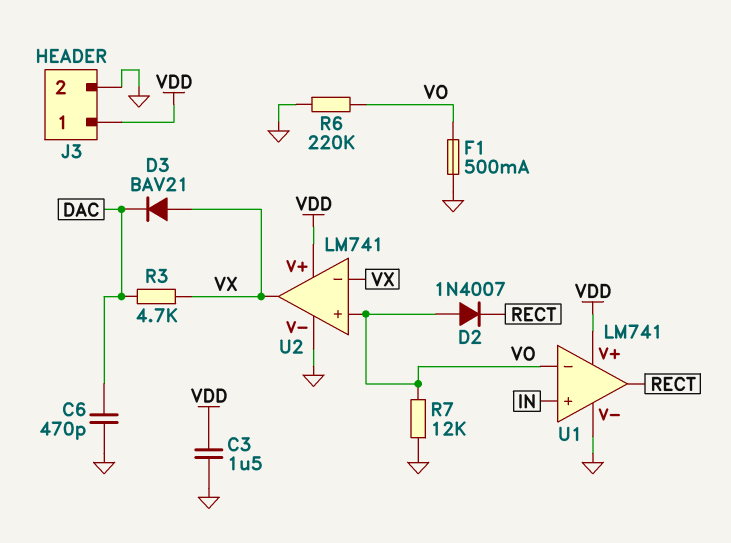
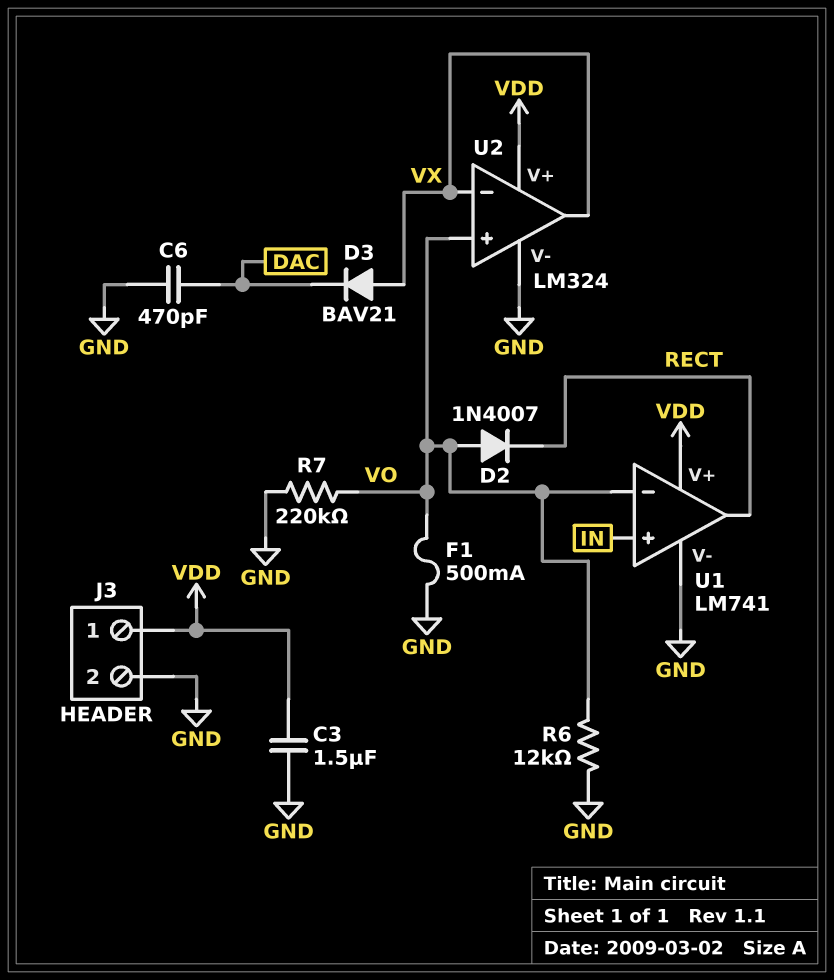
R3: 4.7k (DAC, VX) -> none
R6: 220k (GND, VO) -> 12k (GND, VO)
R7: 12k (GND, VO) -> 220k (GND, VO)
U2: LM741 -> LM324

